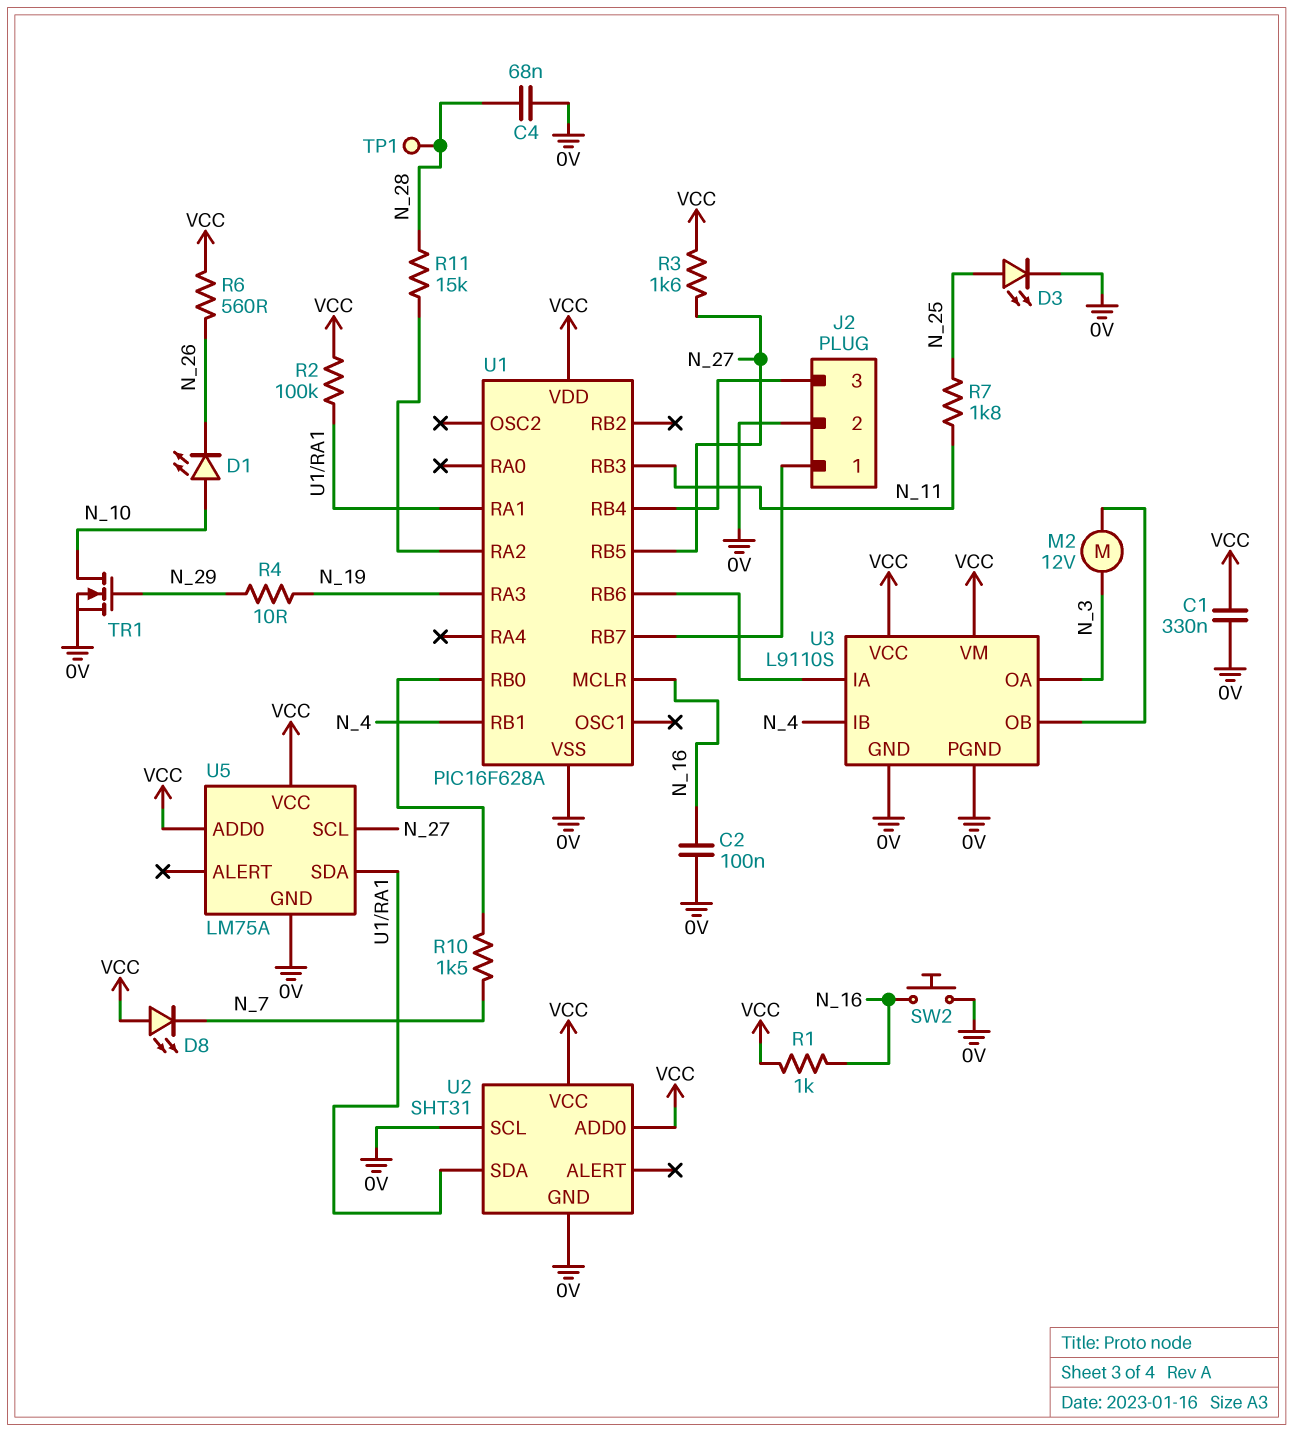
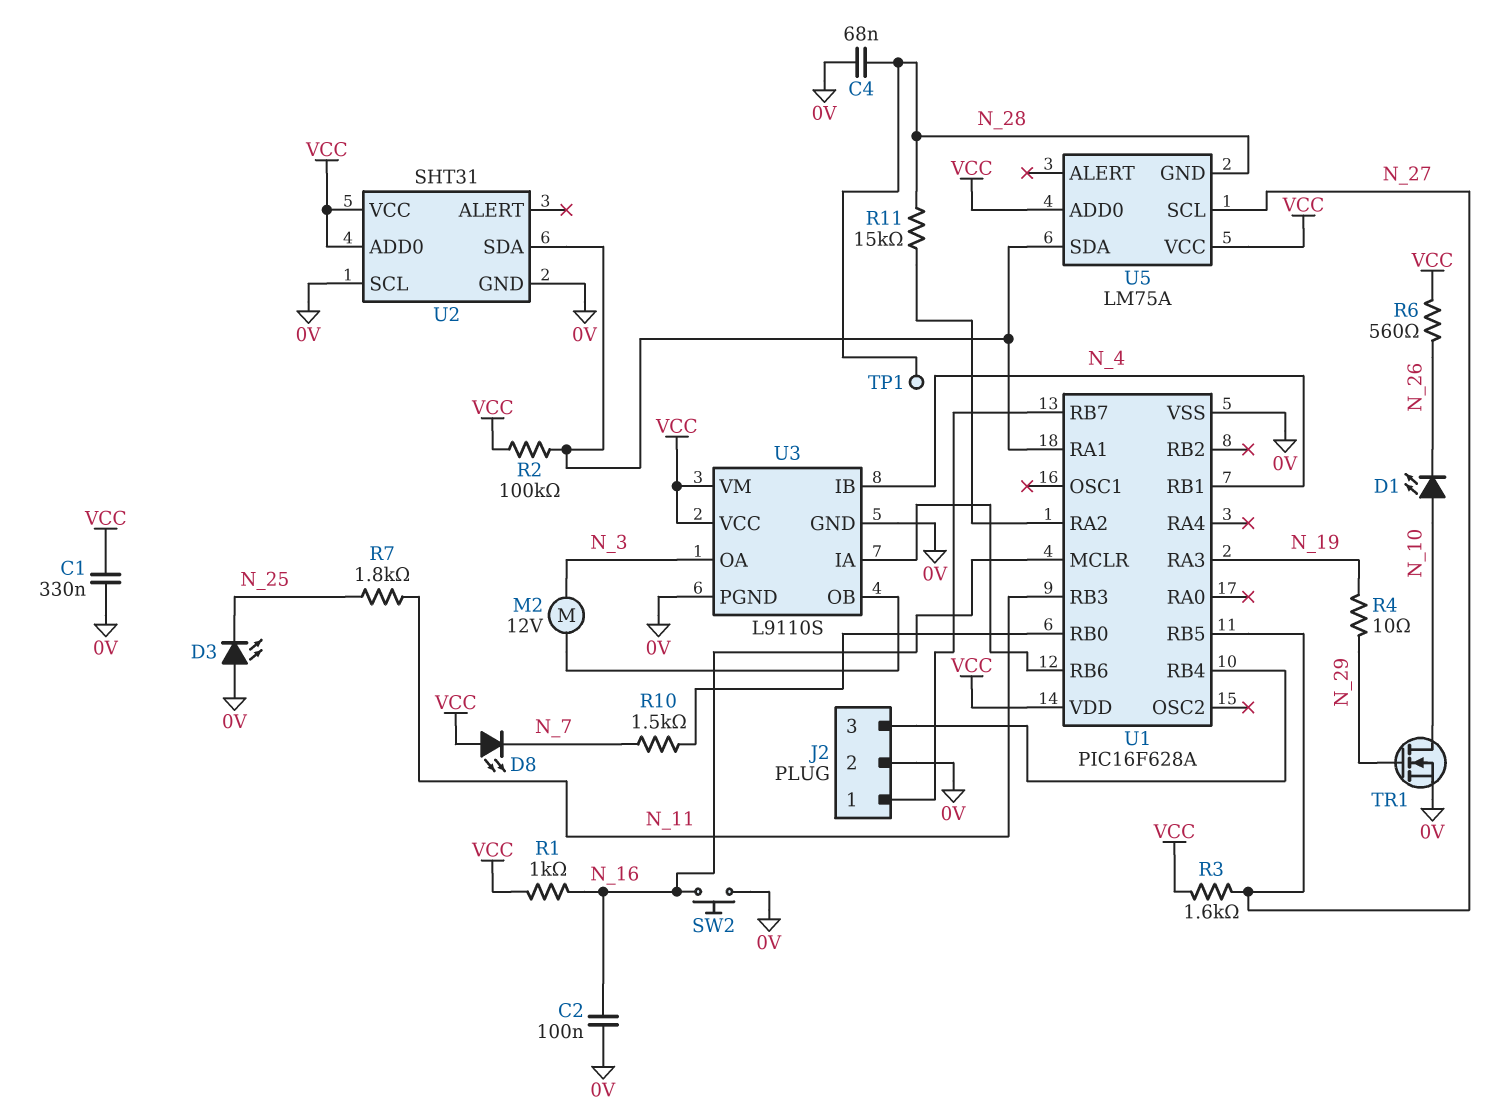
D3: LED (A N_25, K 0V) -> LED (A 0V, K N_25)
U5 pin GND: 0V -> N_28

